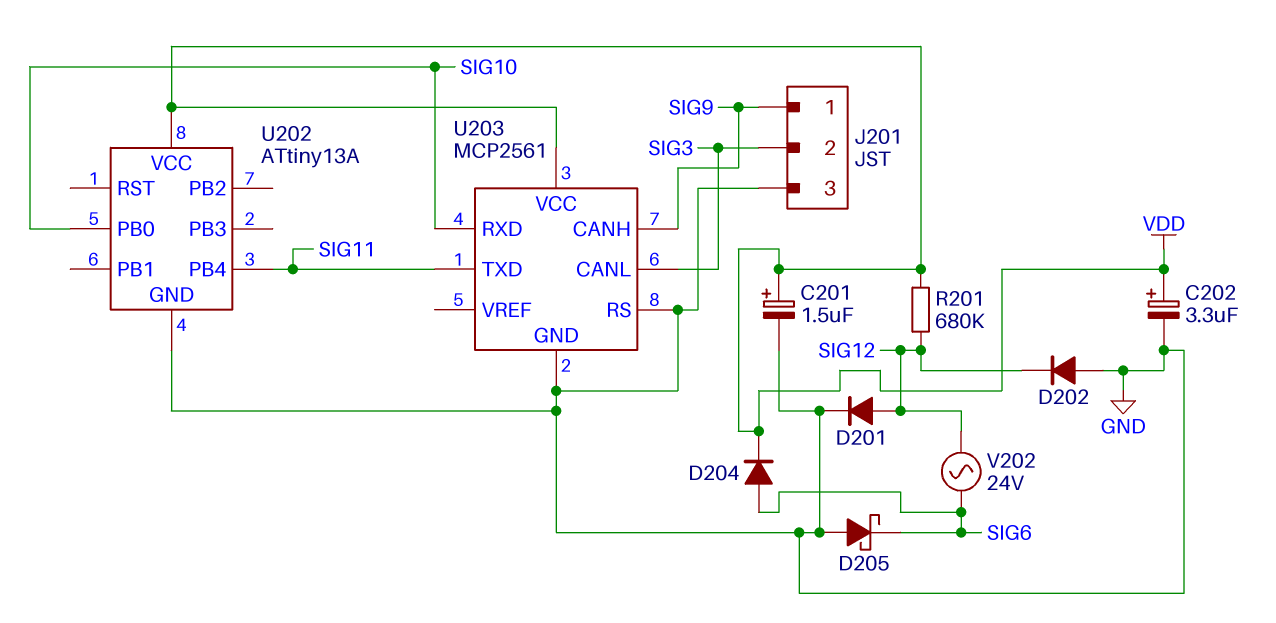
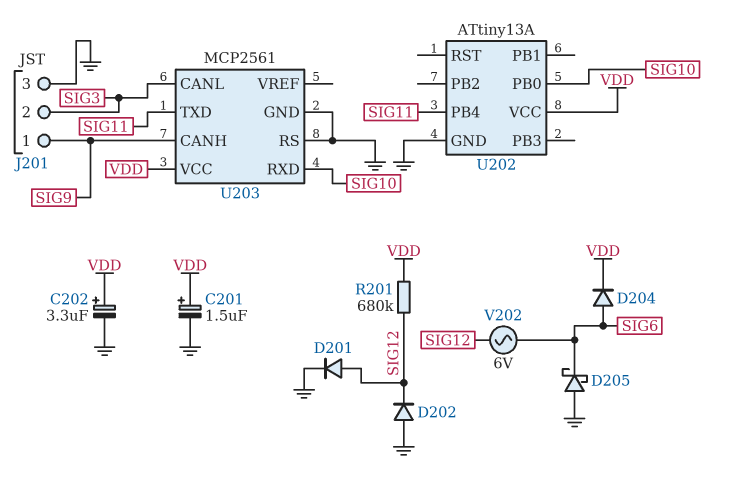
V202: AC 24V (SIG6, SIG12) -> AC 6V (SIG6, SIG12)

